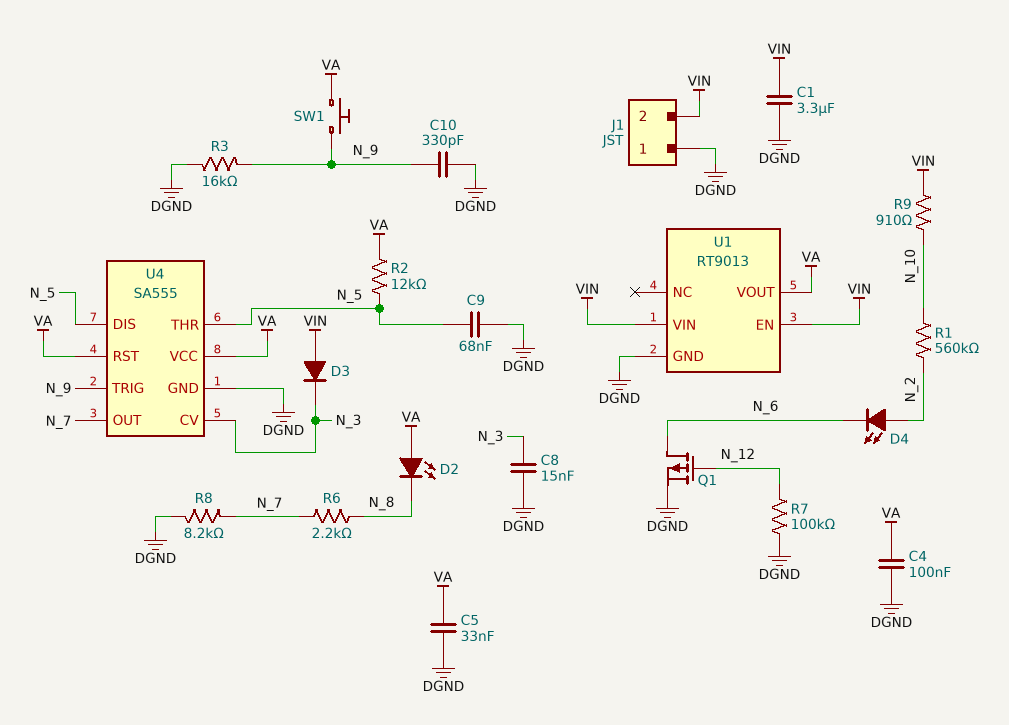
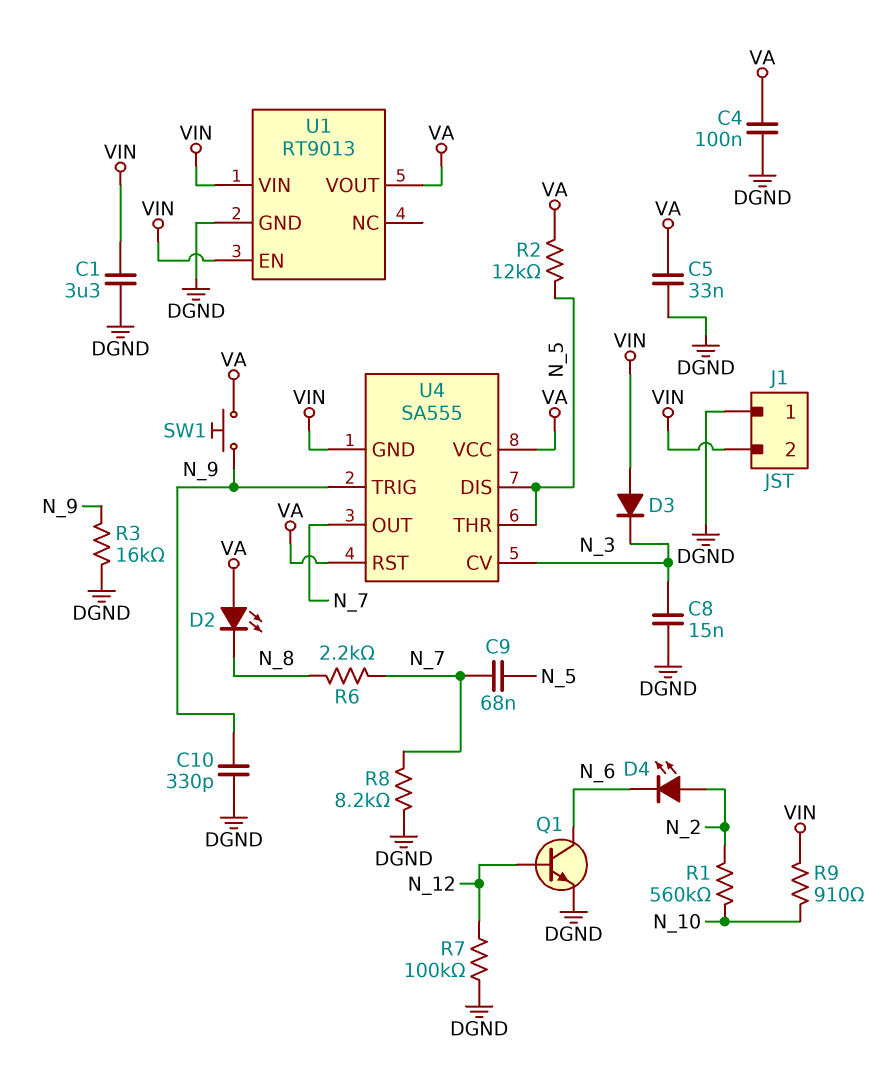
C9: 68nF (DGND, N_5) -> 68nF (N_5, N_7)
Q1: PMOS (G N_12, D N_6, S DGND) -> NPN (B N_12, C N_6, E DGND)
U4 pin GND: DGND -> VIN

